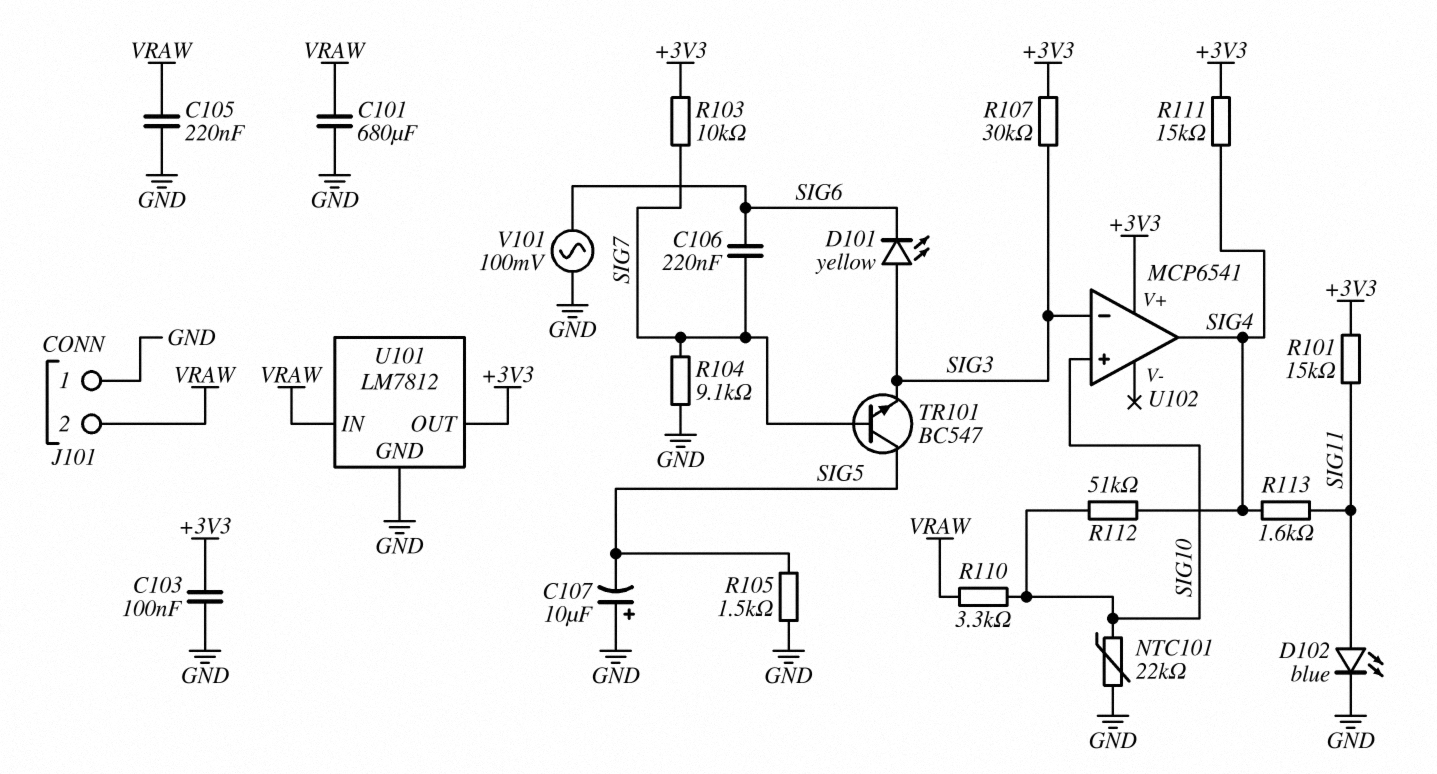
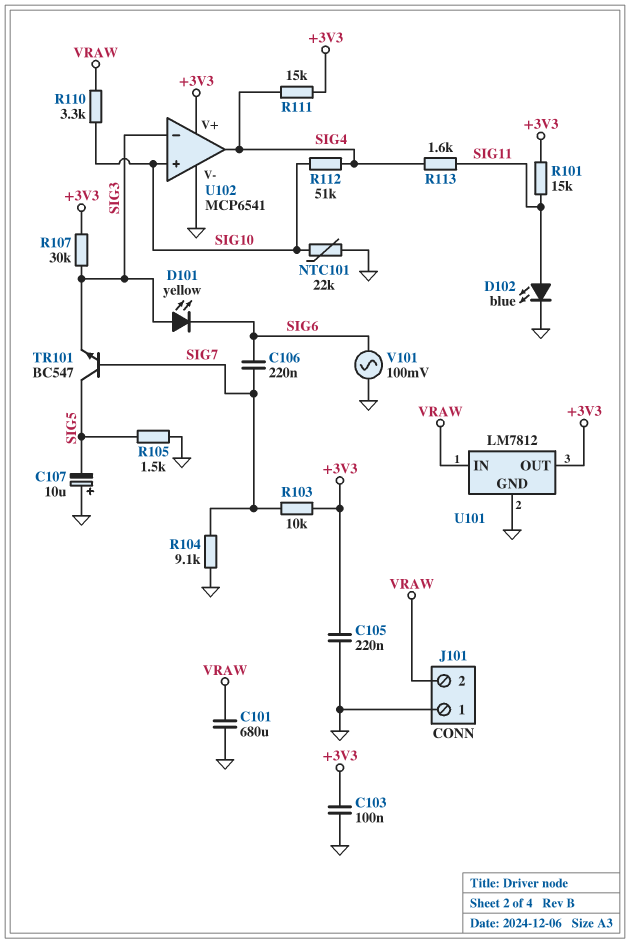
C105: 220nF (GND, VRAW) -> 220nF (+3V3, GND)
U102 pin V-: none -> GND

